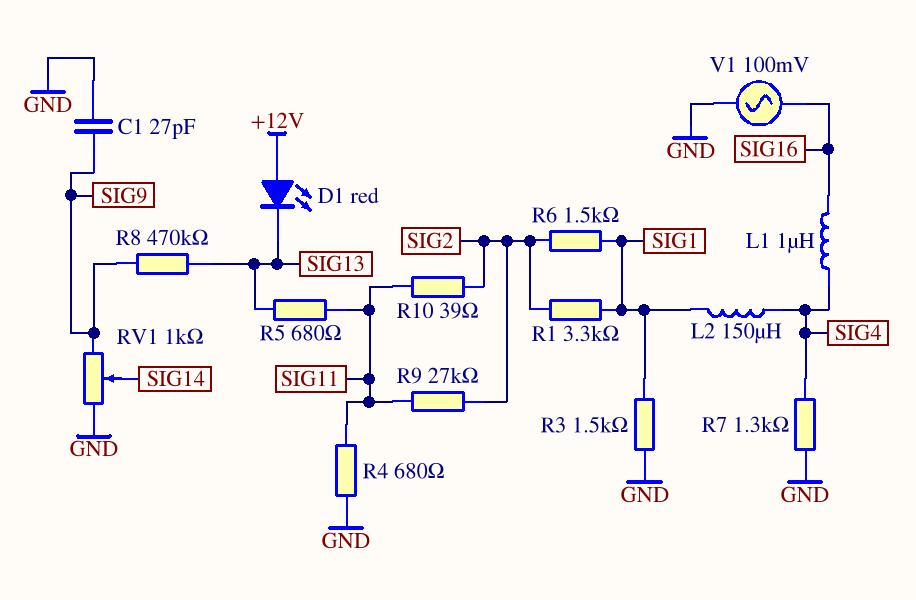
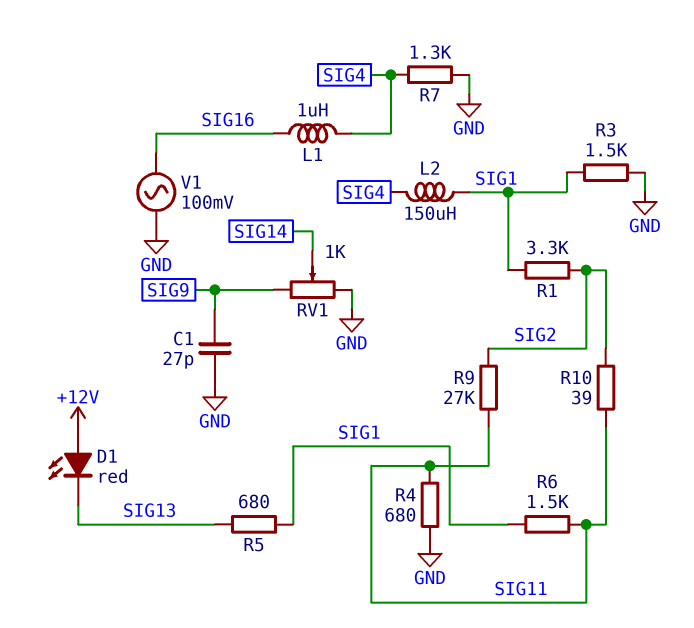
R5: 680 (SIG11, SIG13) -> 680 (SIG1, SIG13)
R6: 1.5k (SIG1, SIG2) -> 1.5k (SIG1, SIG11)
R8: 470k (SIG9, SIG13) -> none

